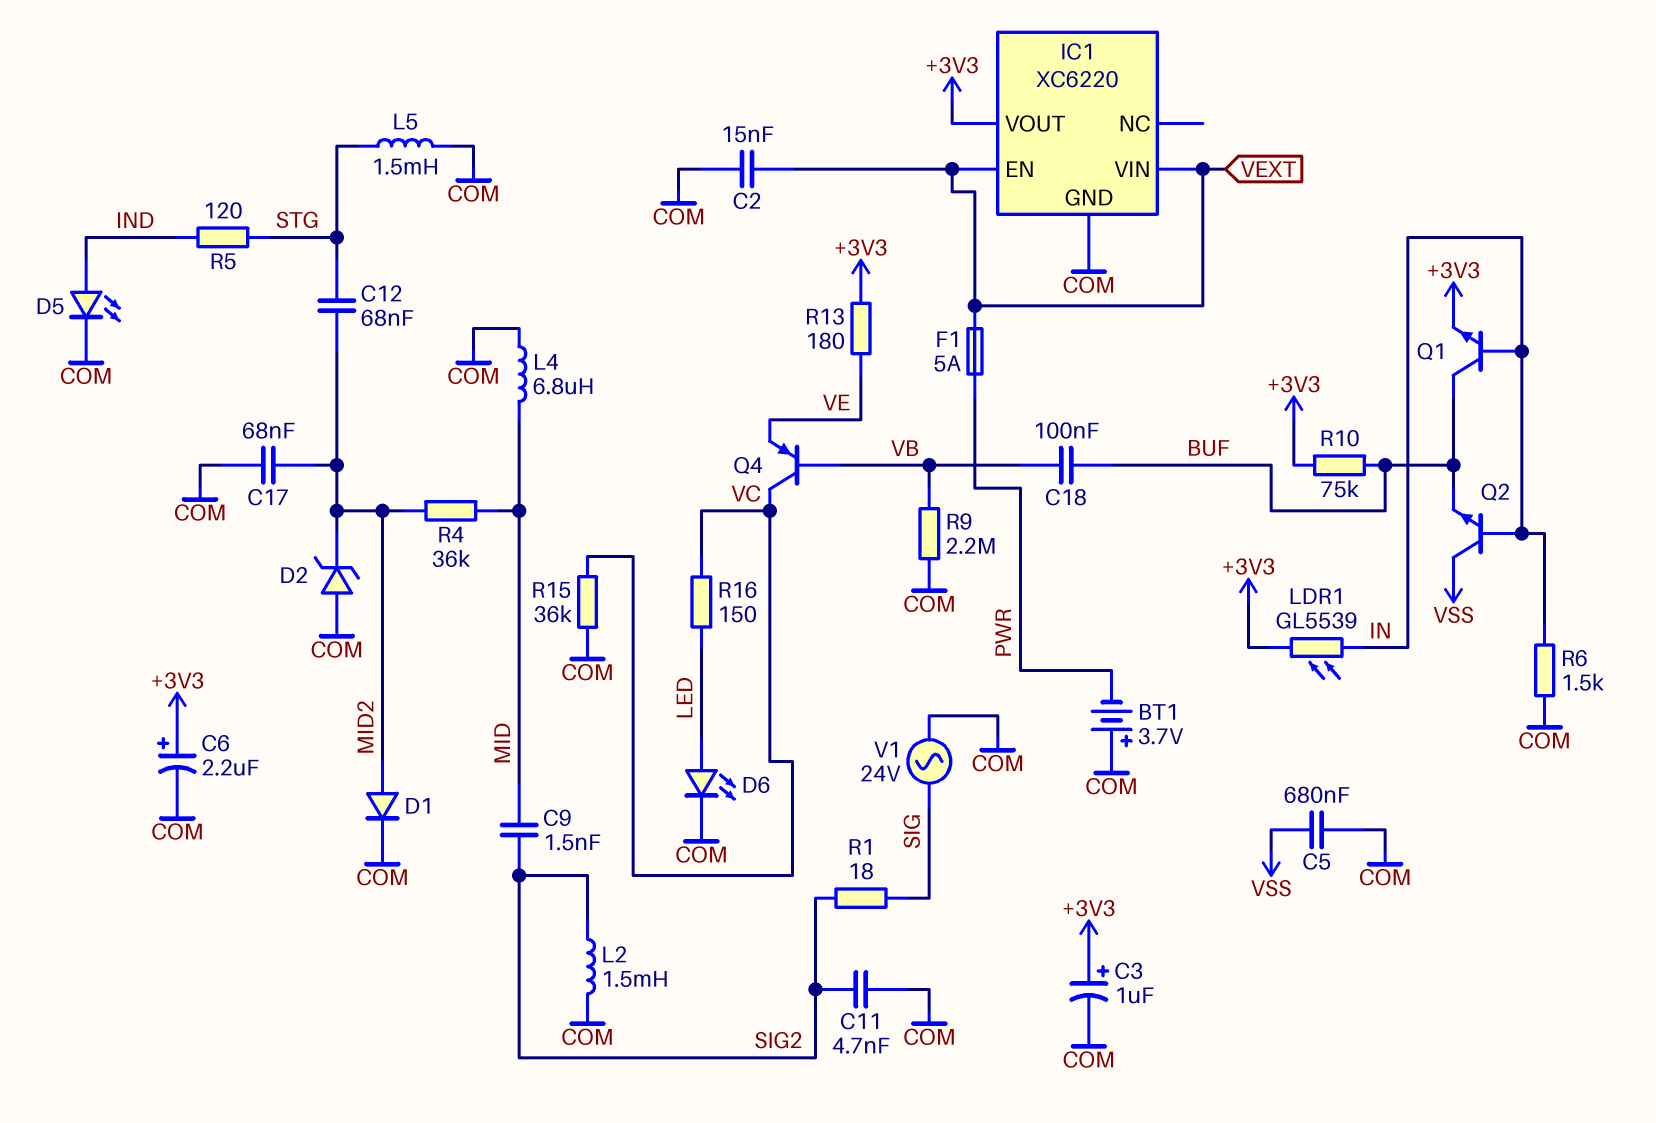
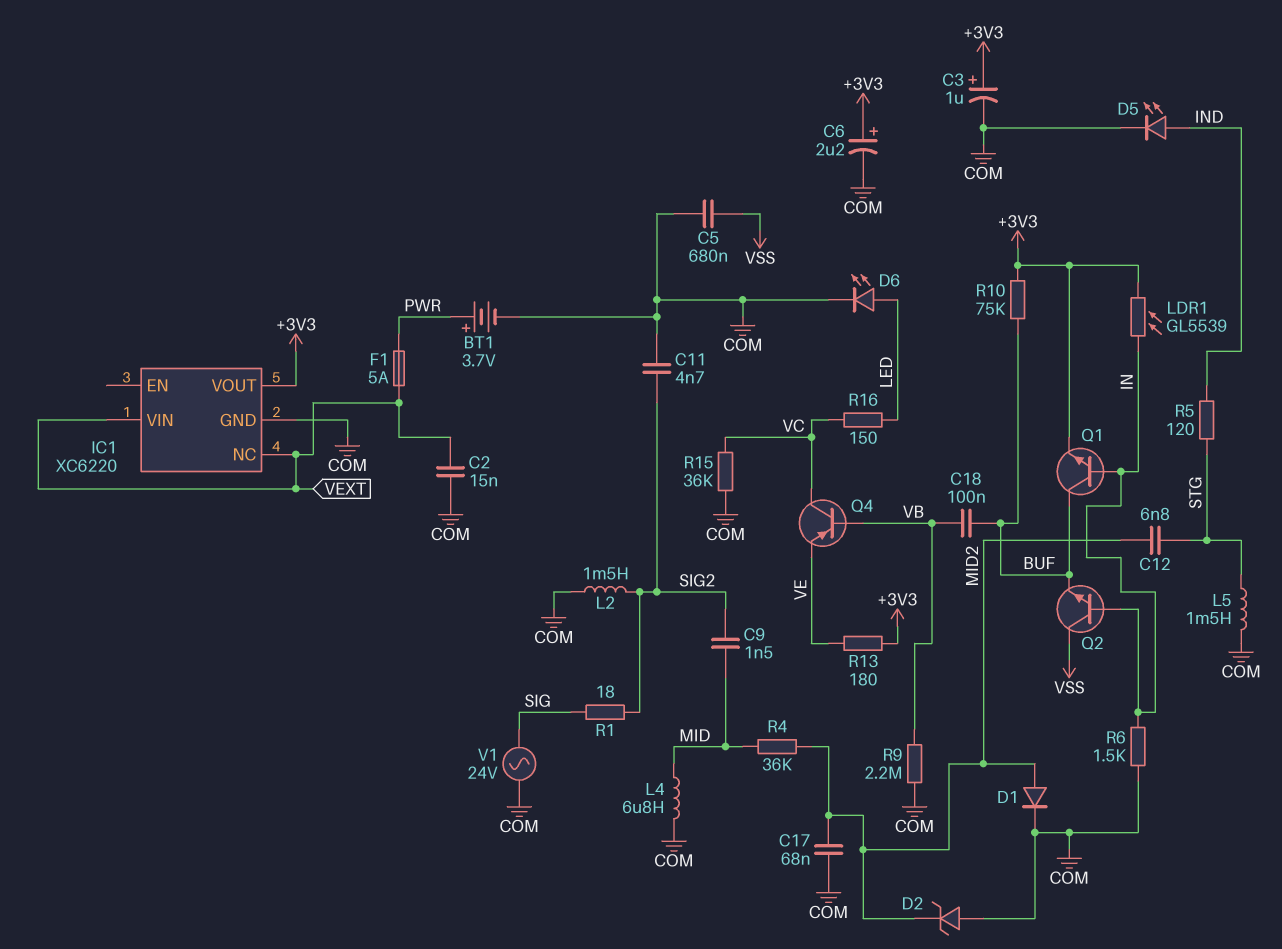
BT1: 3.7V (plus COM, minus PWR) -> 3.7V (plus PWR, minus COM)
C12: 68nF (MID2, STG) -> 6.8nF (MID2, STG)
IC1 pin EN: VEXT -> none
IC1 pin NC: none -> VEXT

